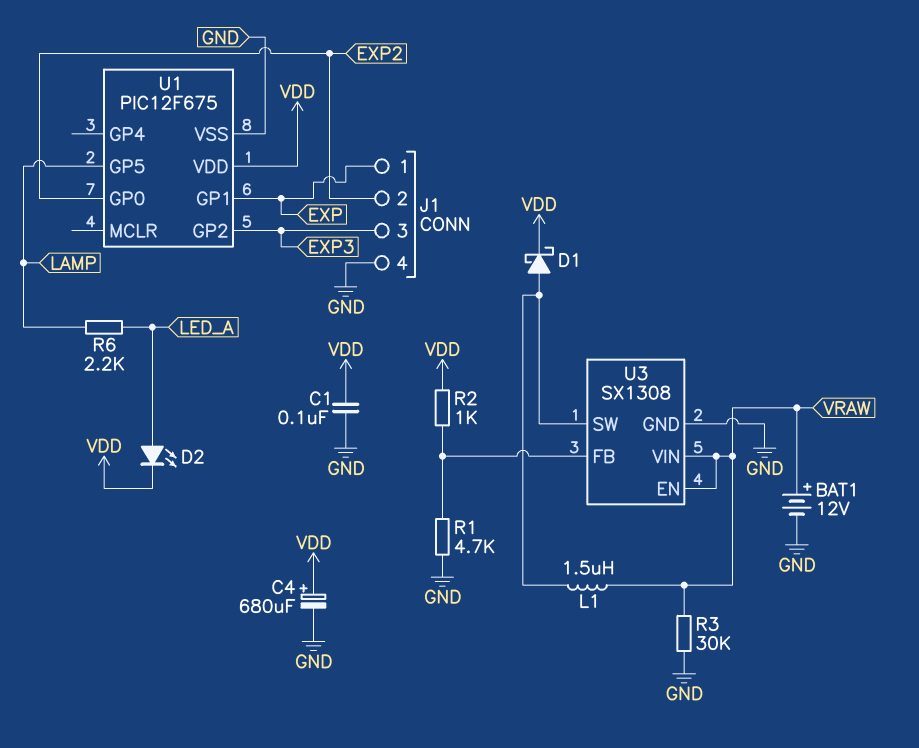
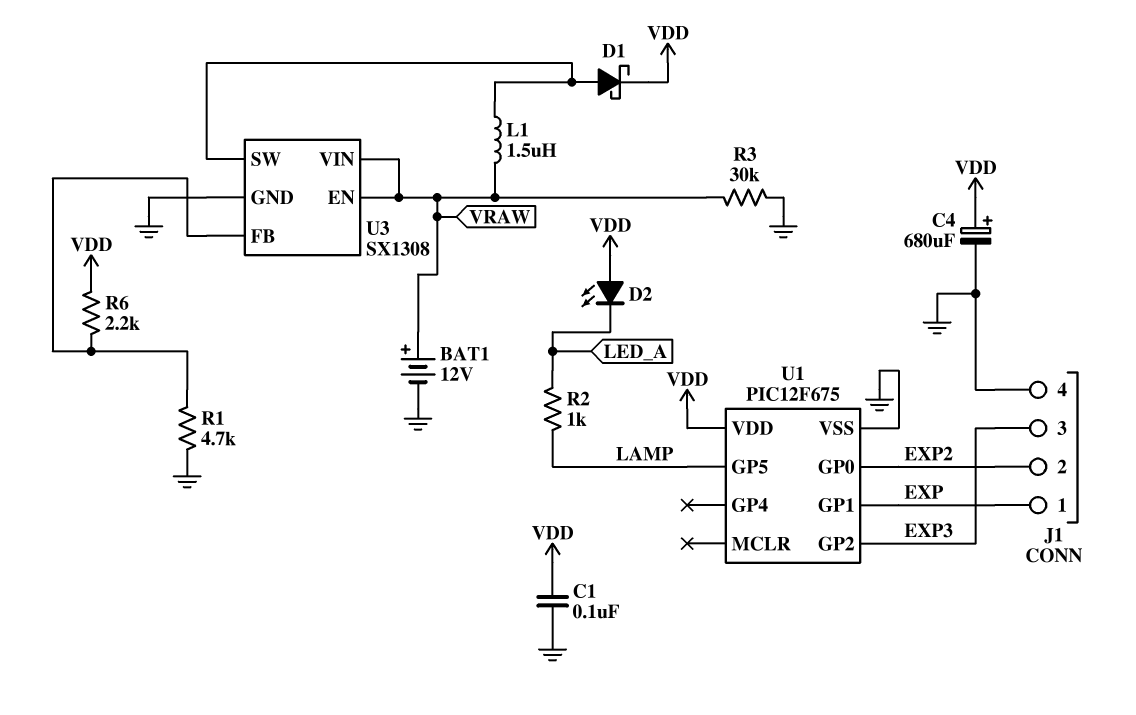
D2: LED (A LED_A, K VDD) -> LED (A VDD, K LED_A)
R2: 1k (U3/FB, VDD) -> 1k (LAMP, LED_A)
R6: 2.2k (LAMP, LED_A) -> 2.2k (U3/FB, VDD)

